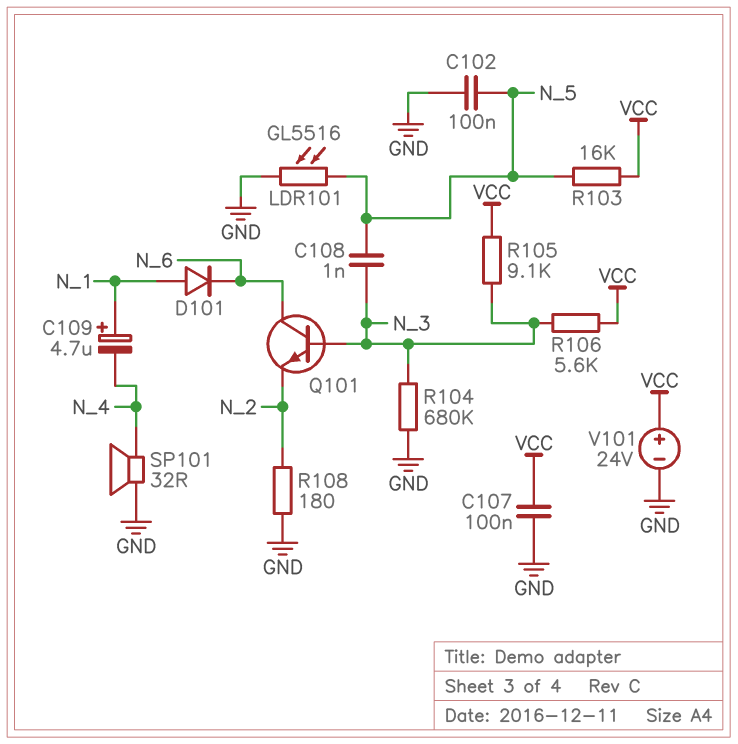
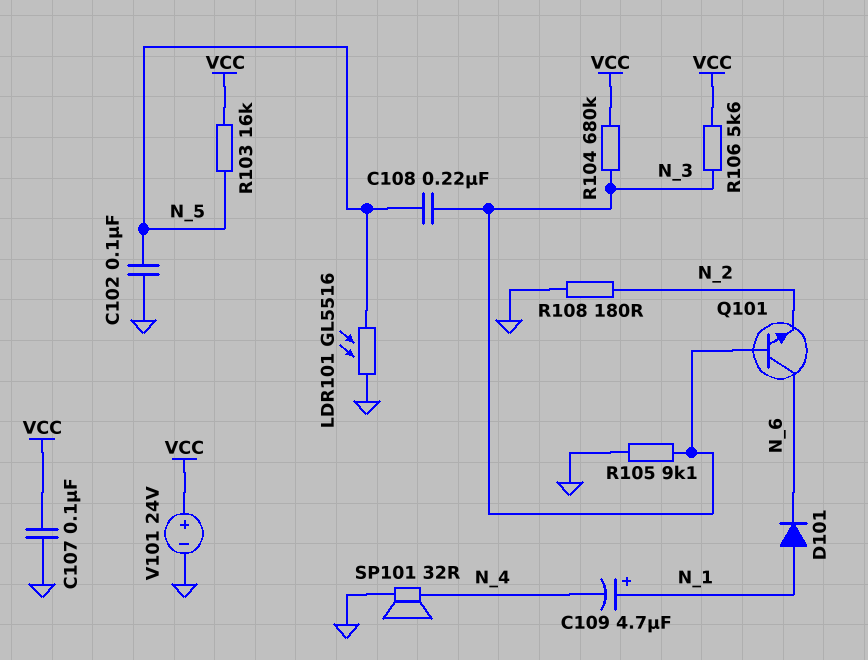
C108: 1nF (N_3, N_5) -> 220nF (N_3, N_5)
R104: 680k (GND, N_3) -> 680k (N_3, VCC)
R105: 9.1k (N_3, VCC) -> 9.1k (GND, N_3)

